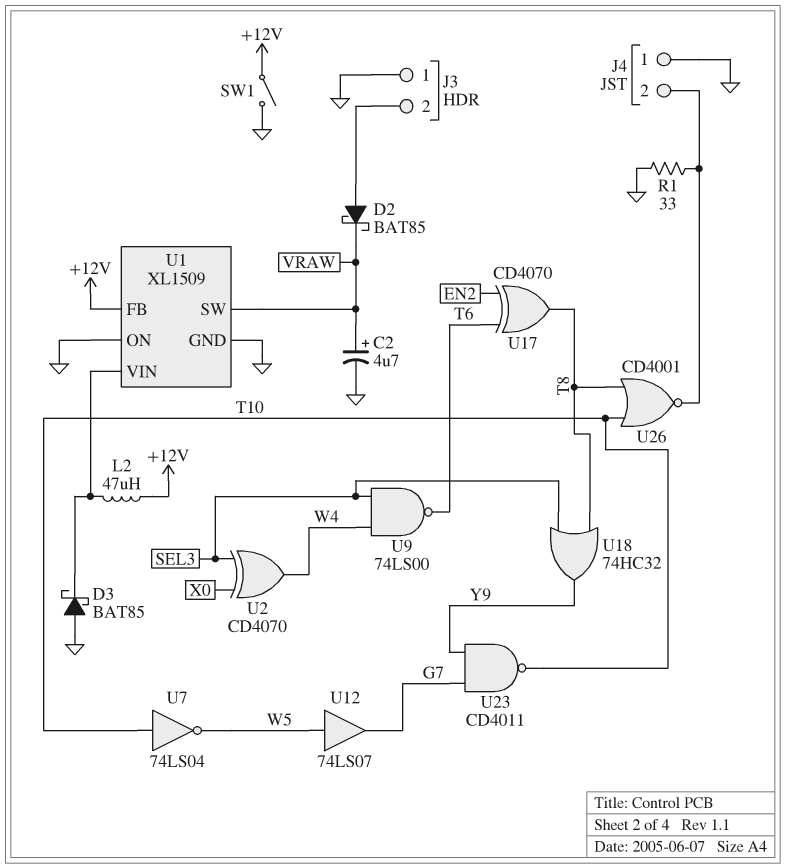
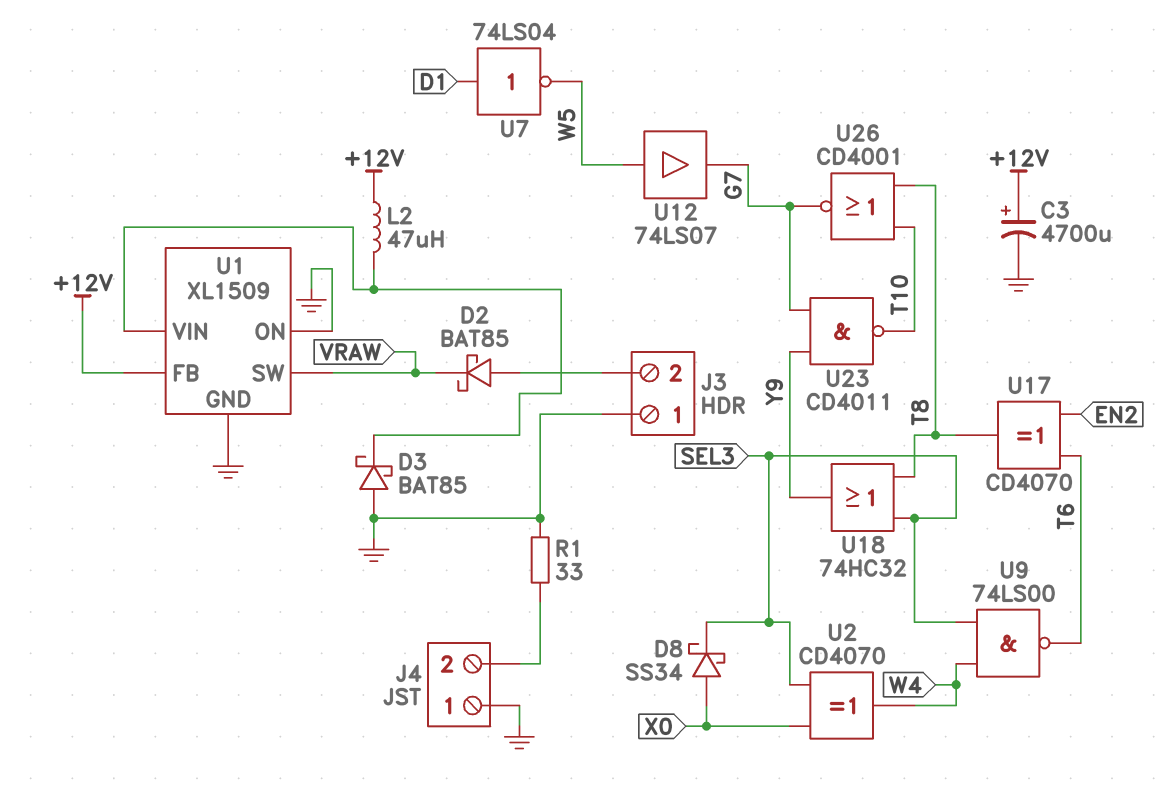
C2: 4.7uF (plus VRAW, minus GND) -> none
C3: none -> 4700uF (plus +12V, minus GND)
D8: none -> schottky SS34 (A X0, K SEL3)
SW1: switch (+12V, GND) -> none
U7: NOT 74LS04 (in T10, out W5) -> NOT 74LS04 (in D1, out W5)
U26: NOR CD4001 (in T8, in T10, out J4/2) -> NOR CD4001 (in T8, in T10, out G7)

